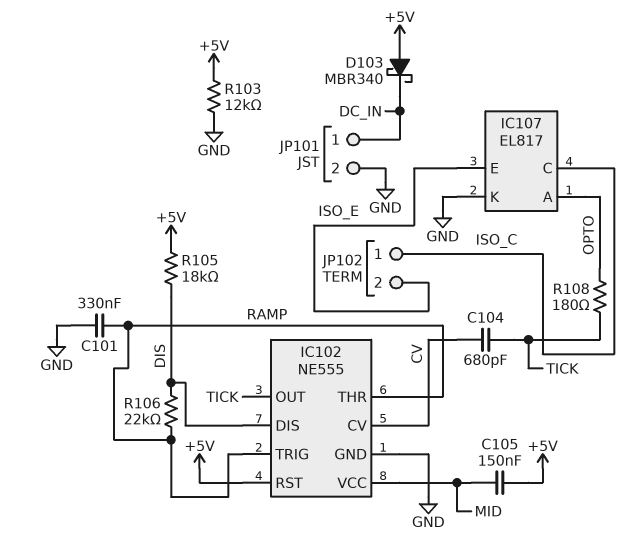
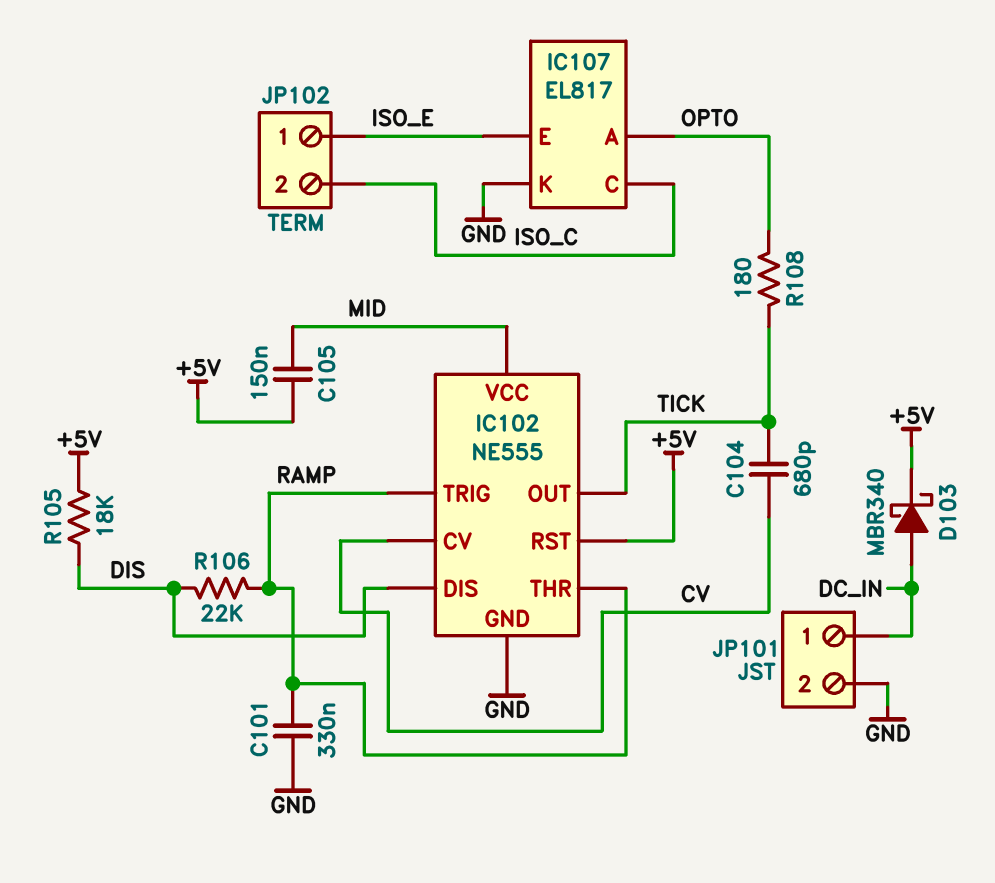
D103: schottky MBR340 (A +5V, K DC_IN) -> schottky MBR340 (A DC_IN, K +5V)
JP102 pin 1: ISO_C -> ISO_E
JP102 pin 2: ISO_E -> ISO_C
R103: 12k (+5V, GND) -> none

